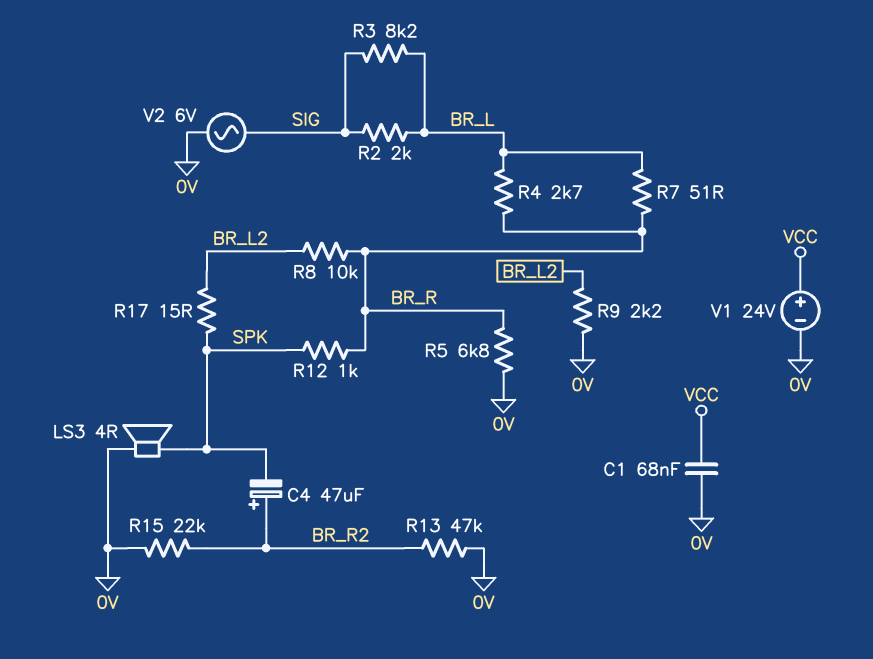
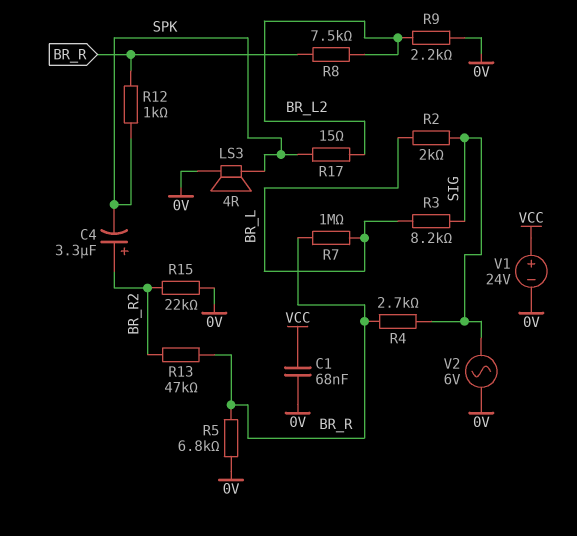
C4: 47uF (plus BR_R2, minus SPK) -> 3.3uF (plus BR_R2, minus SPK)
R4: 2.7k (BR_L, BR_R) -> 2.7k (BR_R, SIG)
R7: 51 (BR_L, BR_R) -> 1M (BR_L, BR_R)
R8: 10k (BR_L2, BR_R) -> 7.5k (BR_L2, BR_R)
R13: 47k (0V, BR_R2) -> 47k (BR_R, BR_R2)

